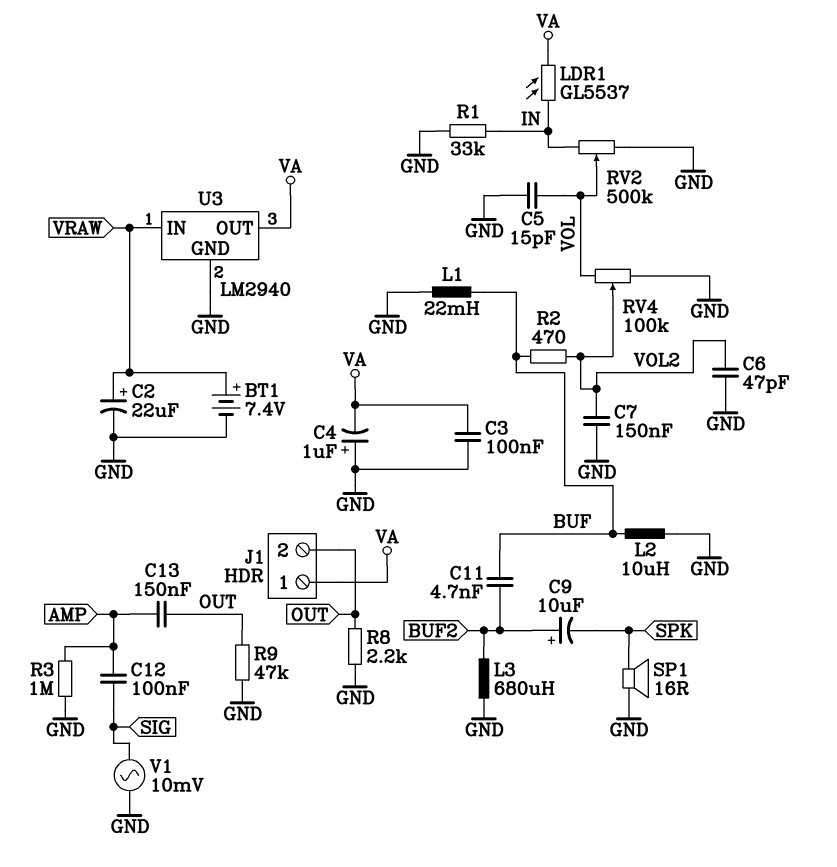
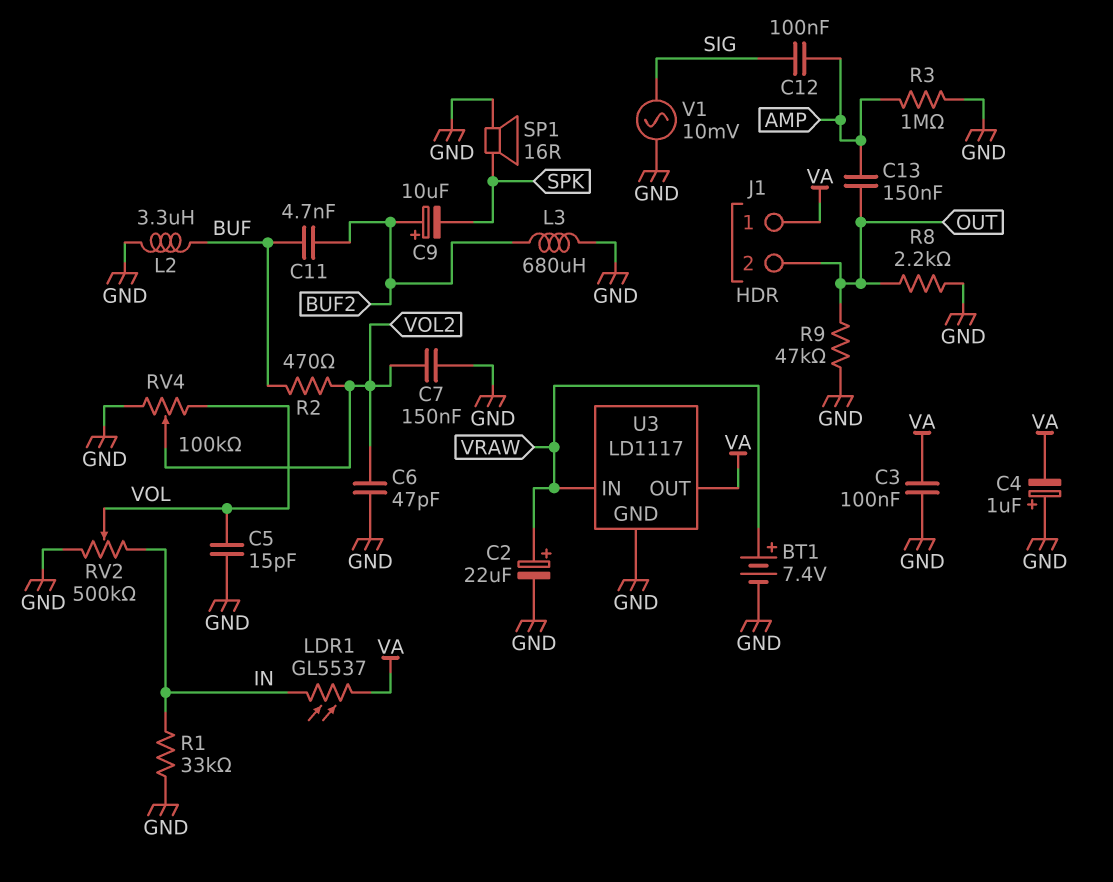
L1: 22mH (BUF, GND) -> none
L2: 10uH (BUF, GND) -> 3.3uH (BUF, GND)
U3: LM2940 -> LD1117

